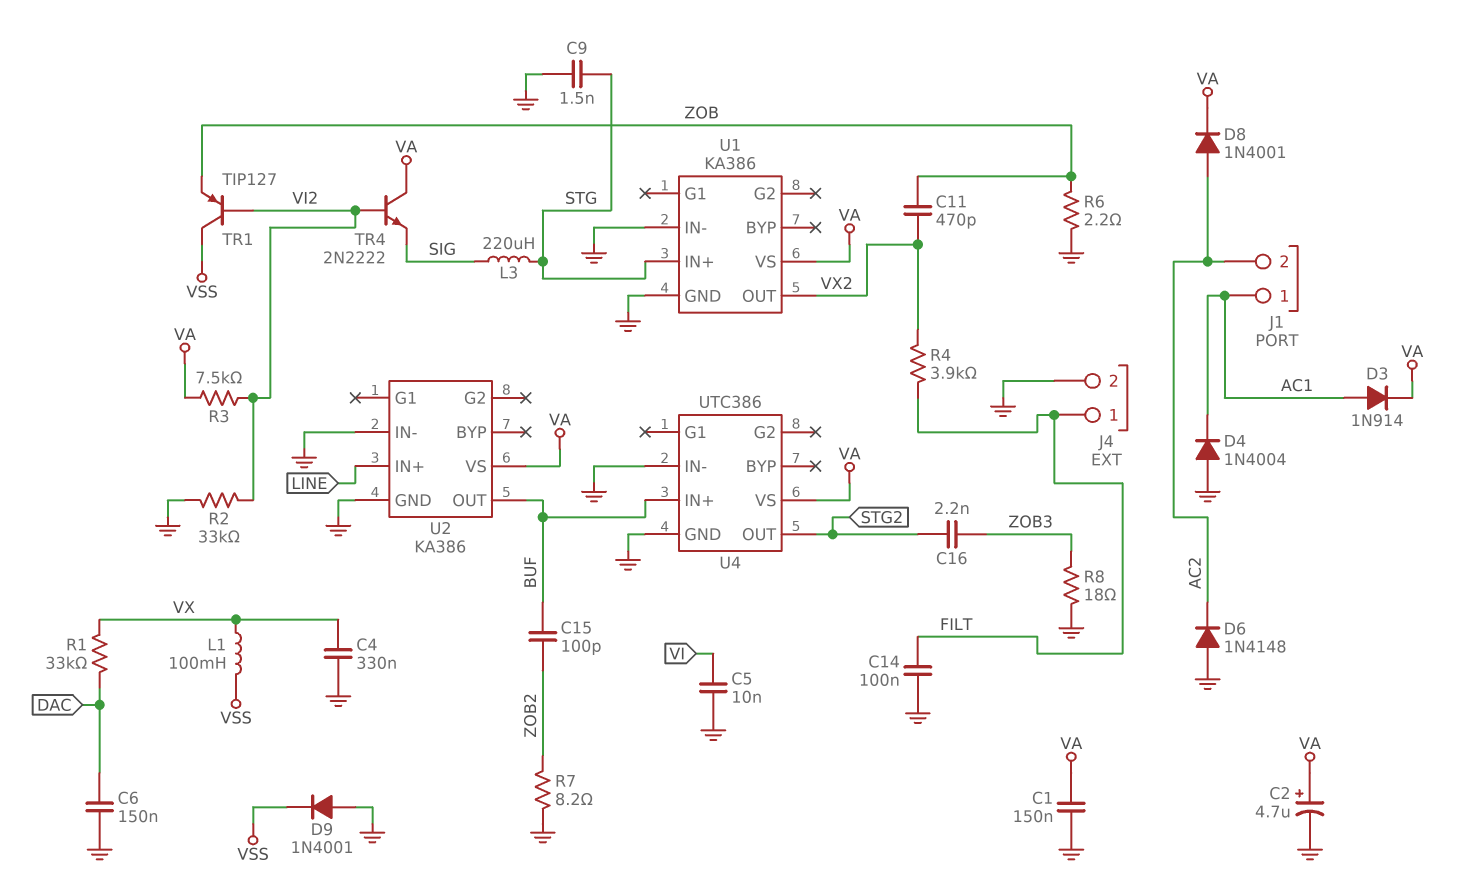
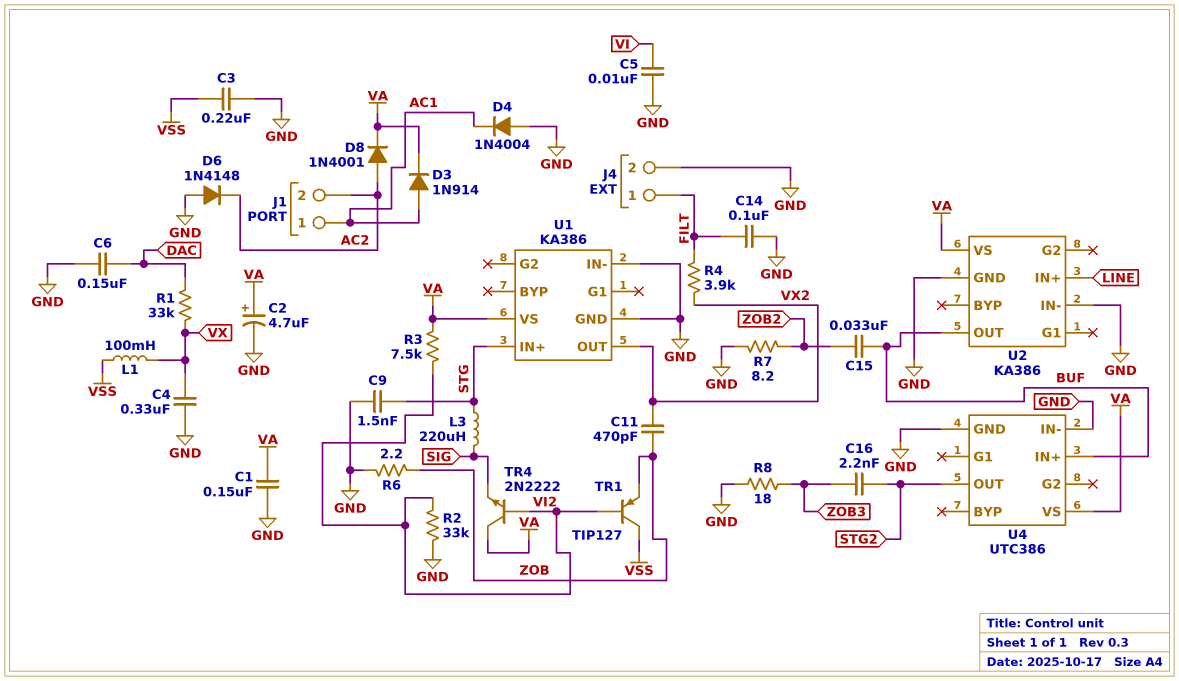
C3: none -> 220nF (GND, VSS)
C15: 100pF (BUF, ZOB2) -> 33nF (BUF, ZOB2)
D9: diode 1N4001 (A GND, K VSS) -> none

